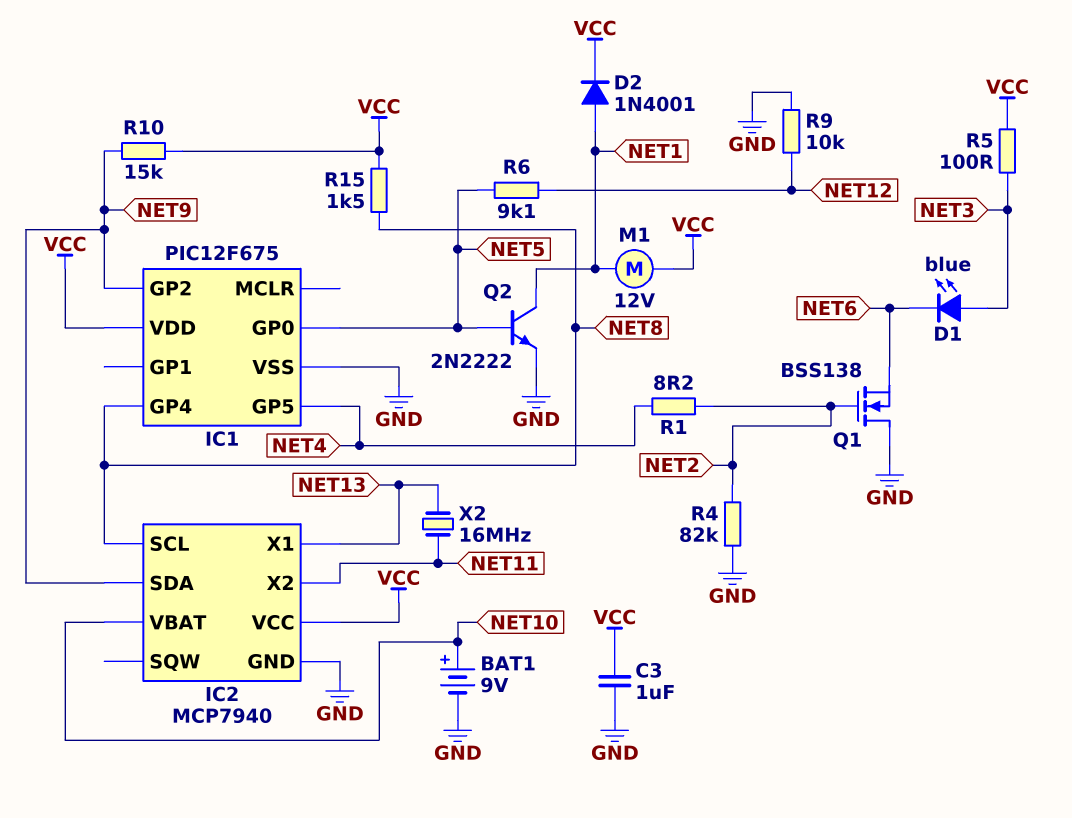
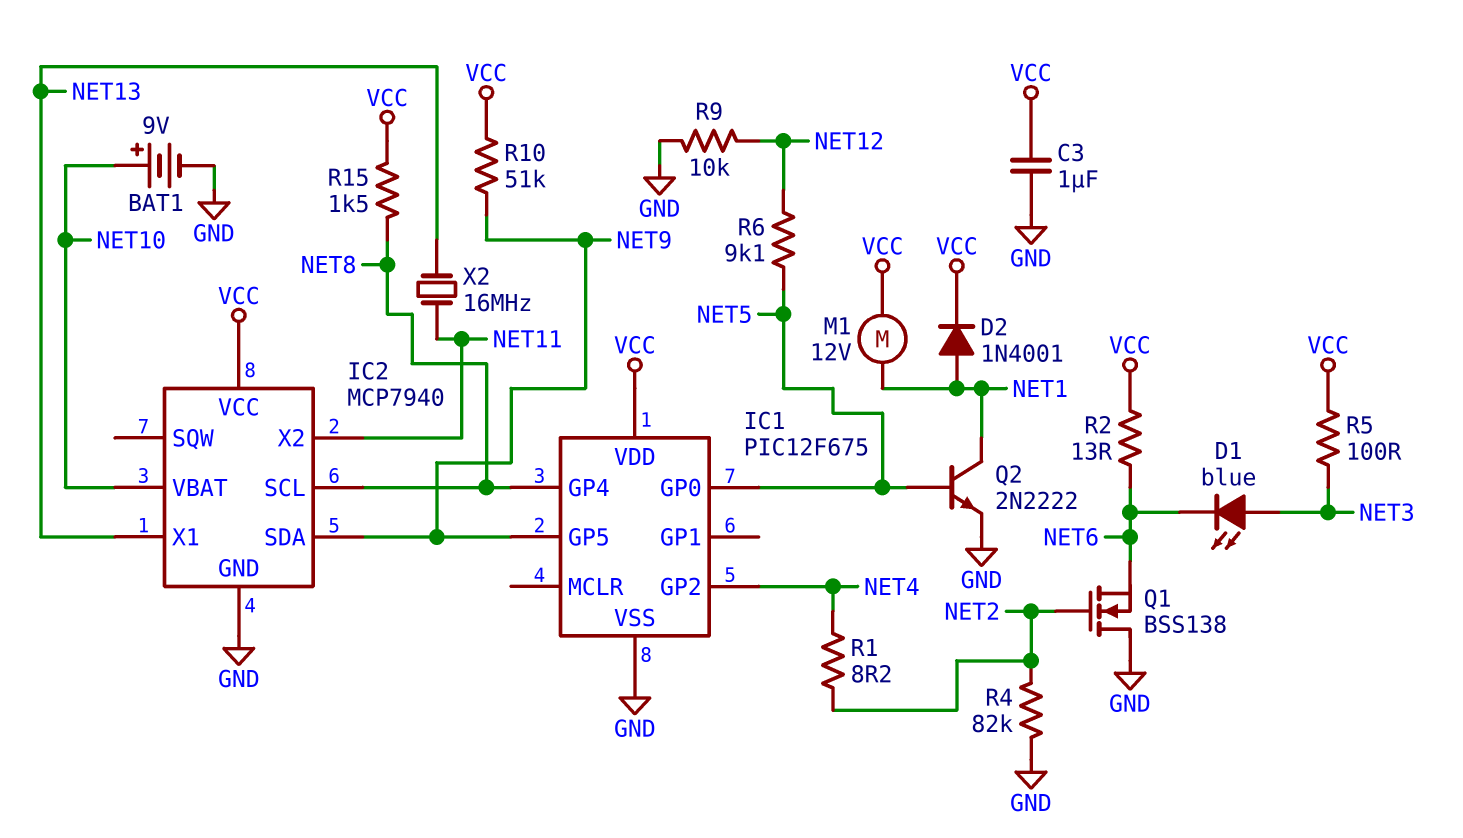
IC1 pin GP2: NET9 -> NET4
IC1 pin GP5: NET4 -> NET9
R2: none -> 13 (NET6, VCC)
R10: 15k (NET9, VCC) -> 51k (NET9, VCC)

